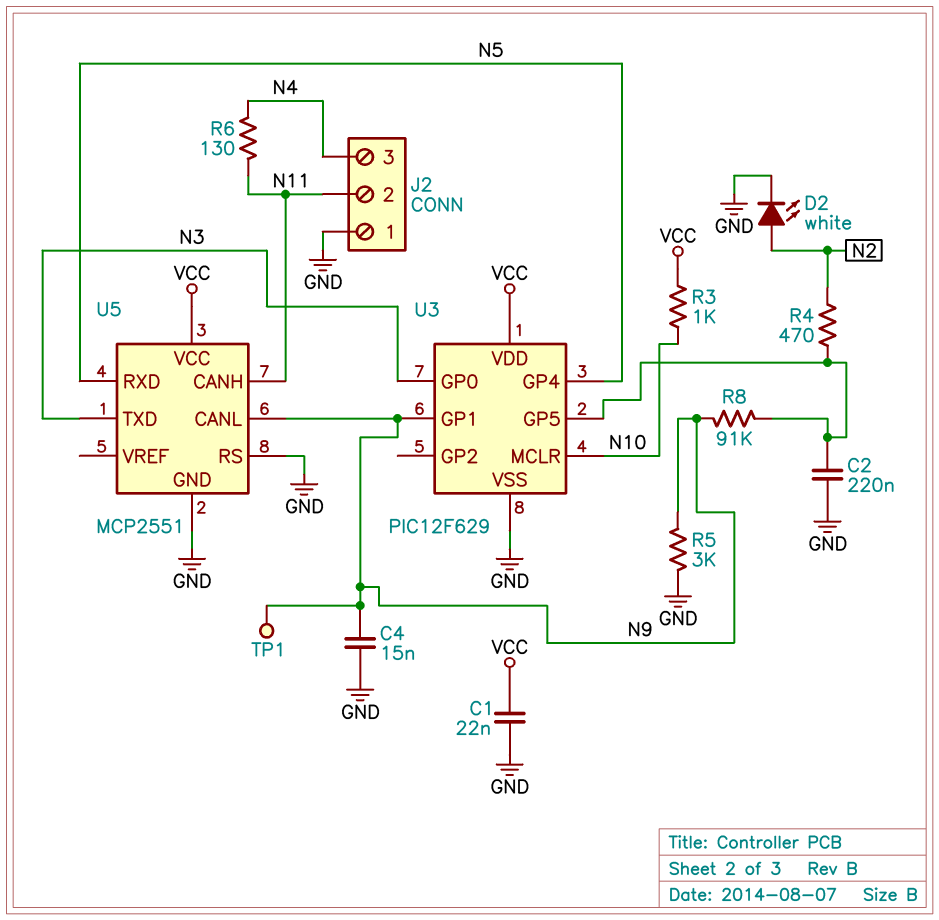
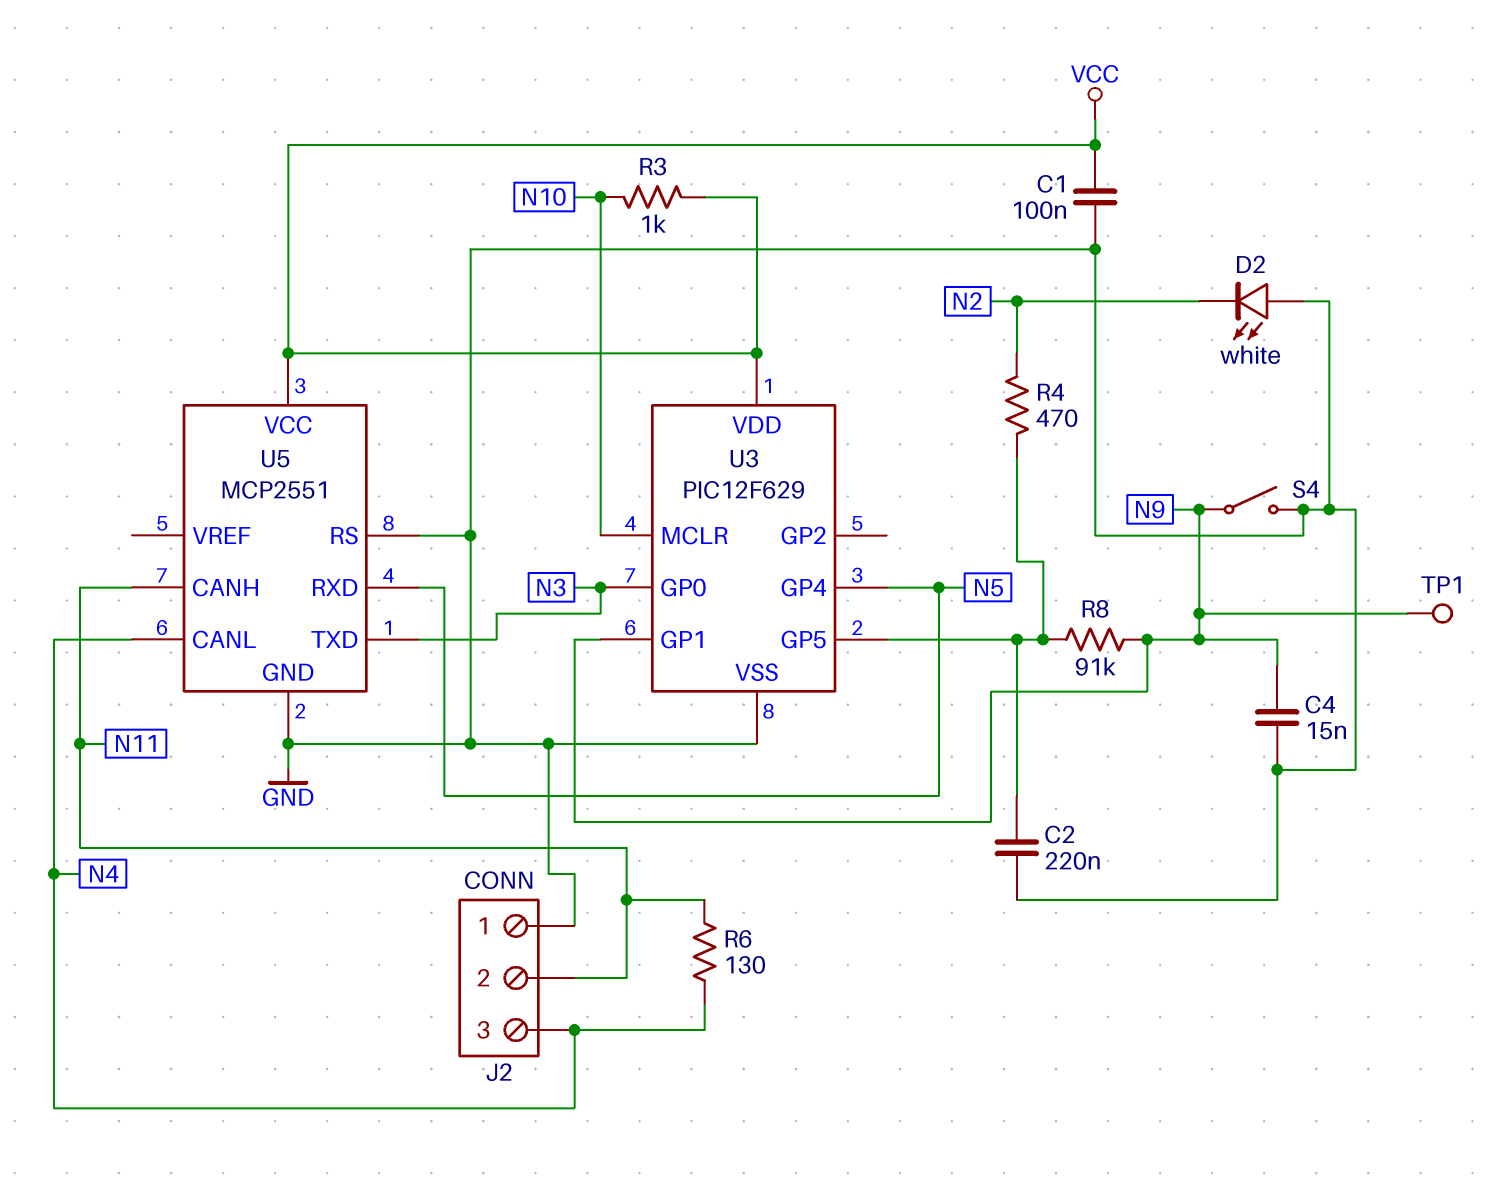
C1: 22nF (GND, VCC) -> 100nF (GND, VCC)
D2: LED white (A N2, K GND) -> LED white (A GND, K N2)
R5: 3k (GND, N9) -> none
S4: none -> switch (GND, N9)
U5 pin CANL: N9 -> N4

